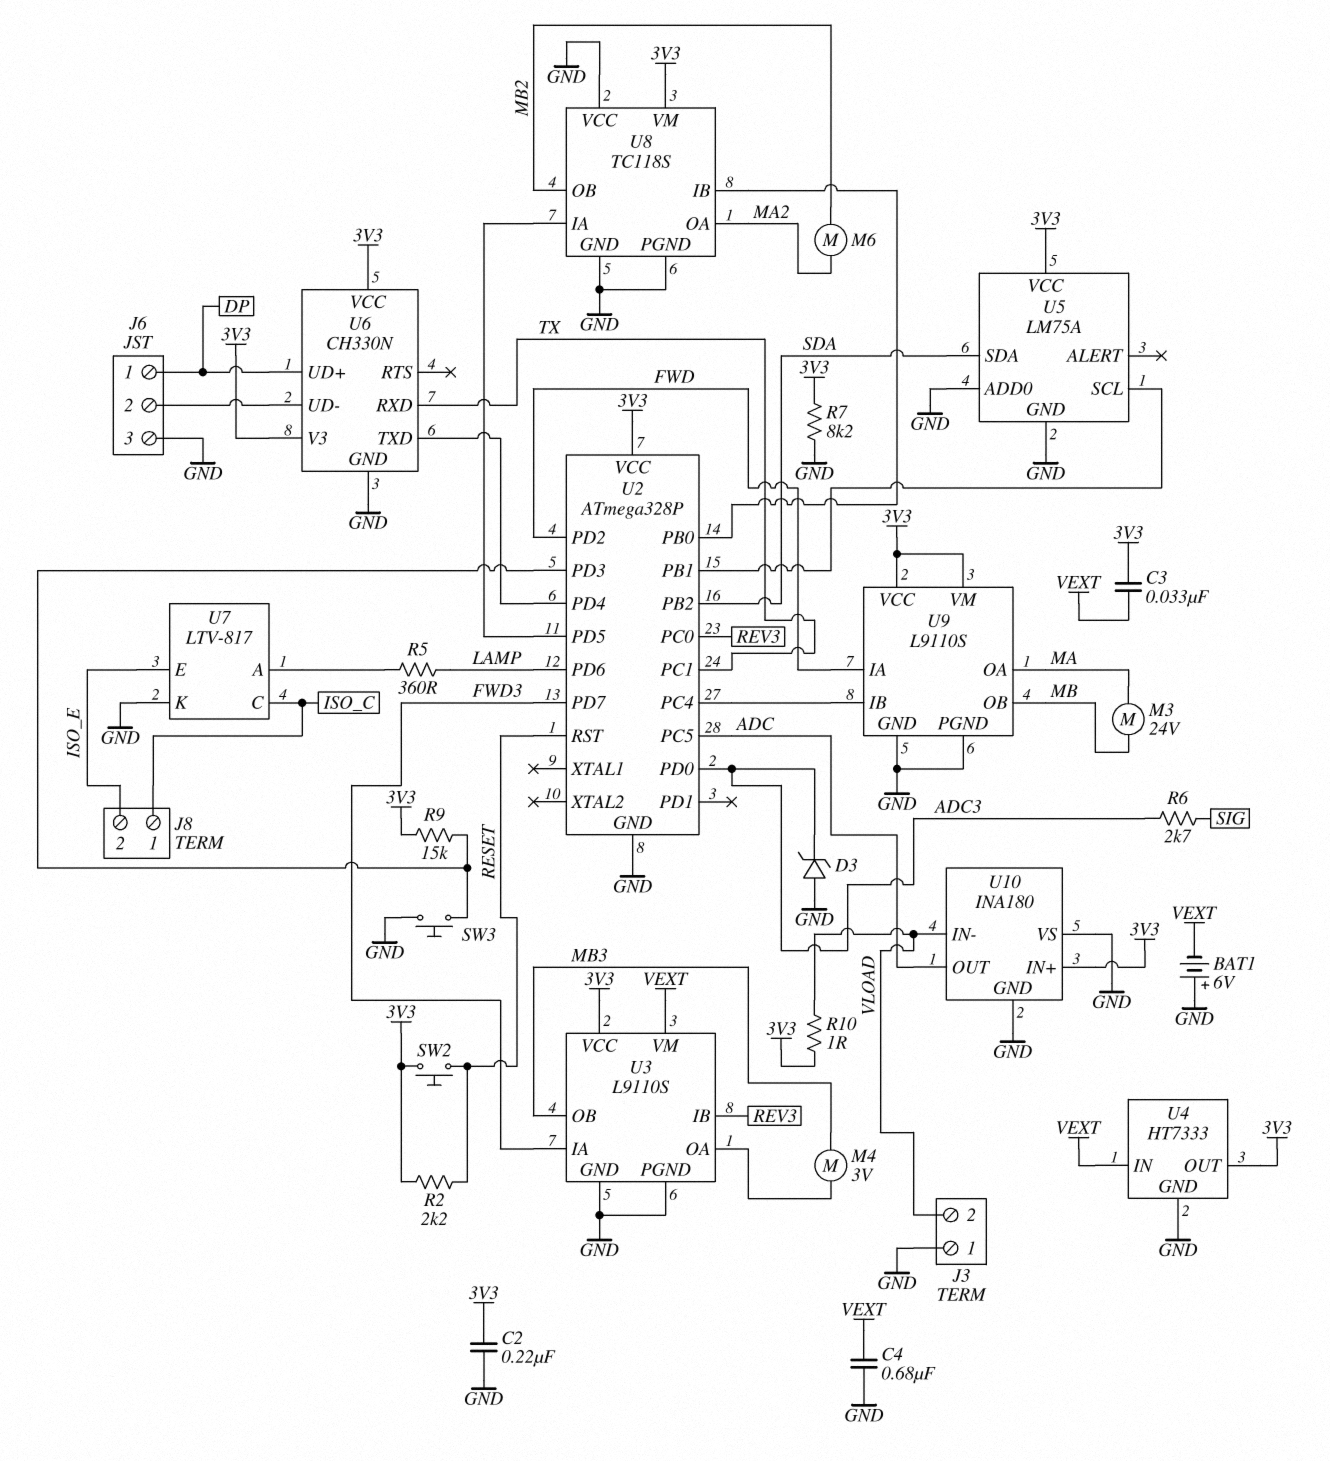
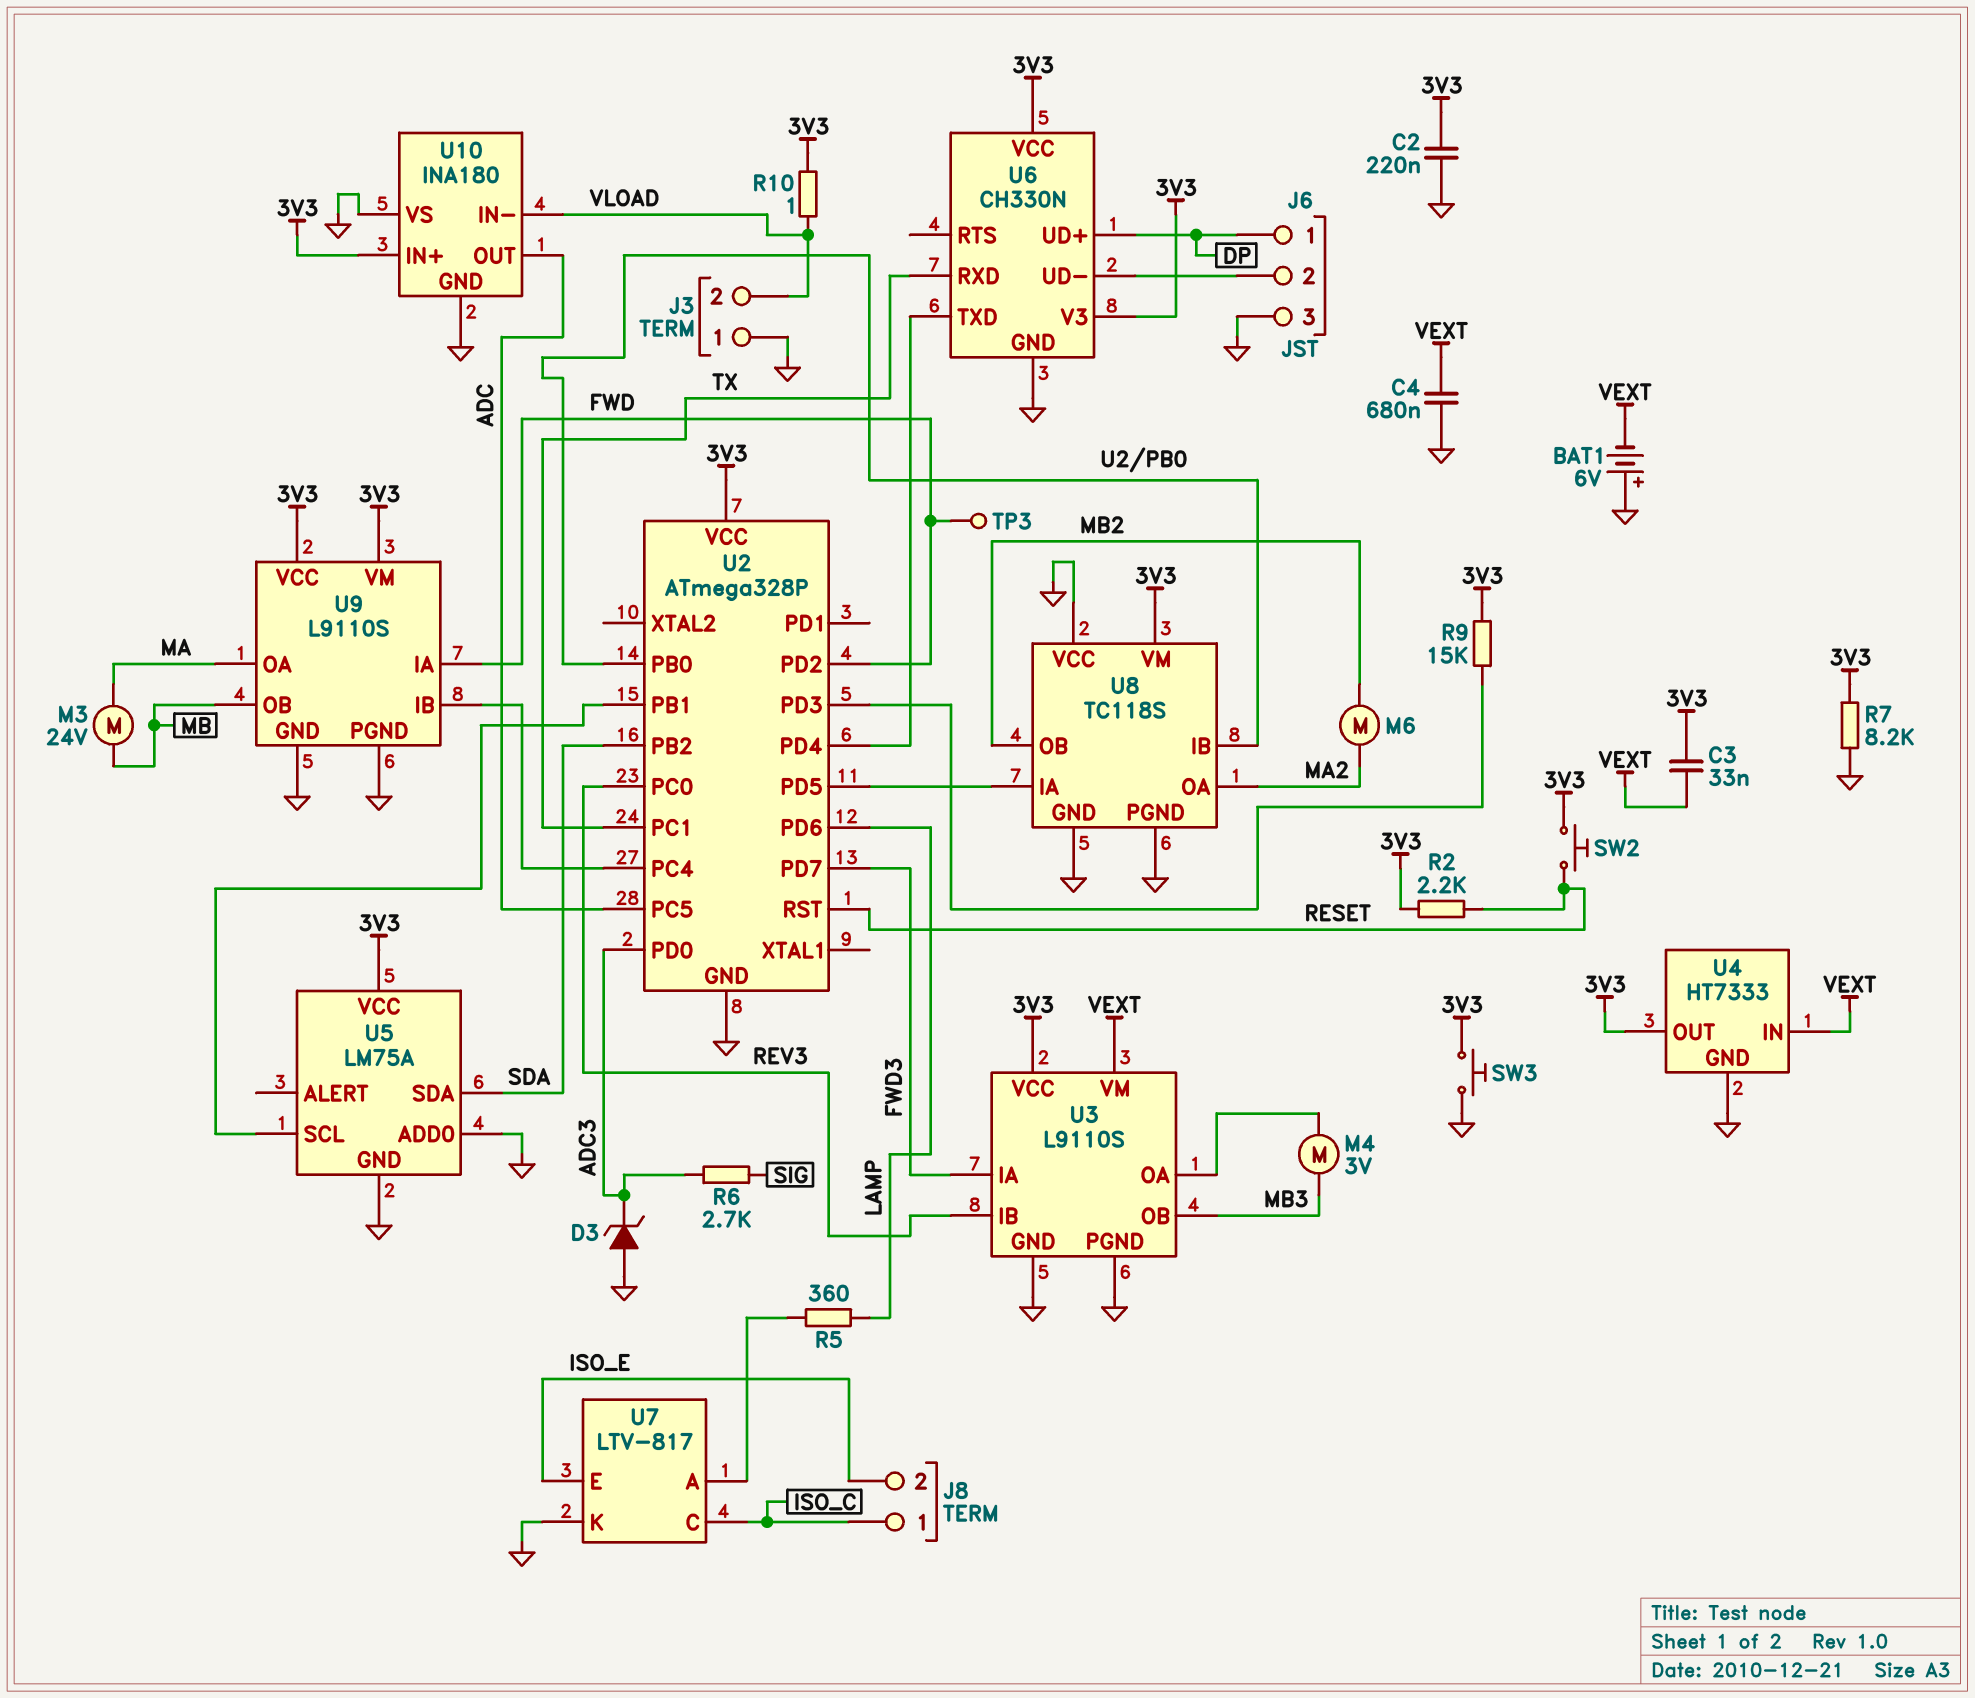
SW3: button (GND, U2/PD3) -> button (3V3, GND)
TP3: none -> test point (FWD)

